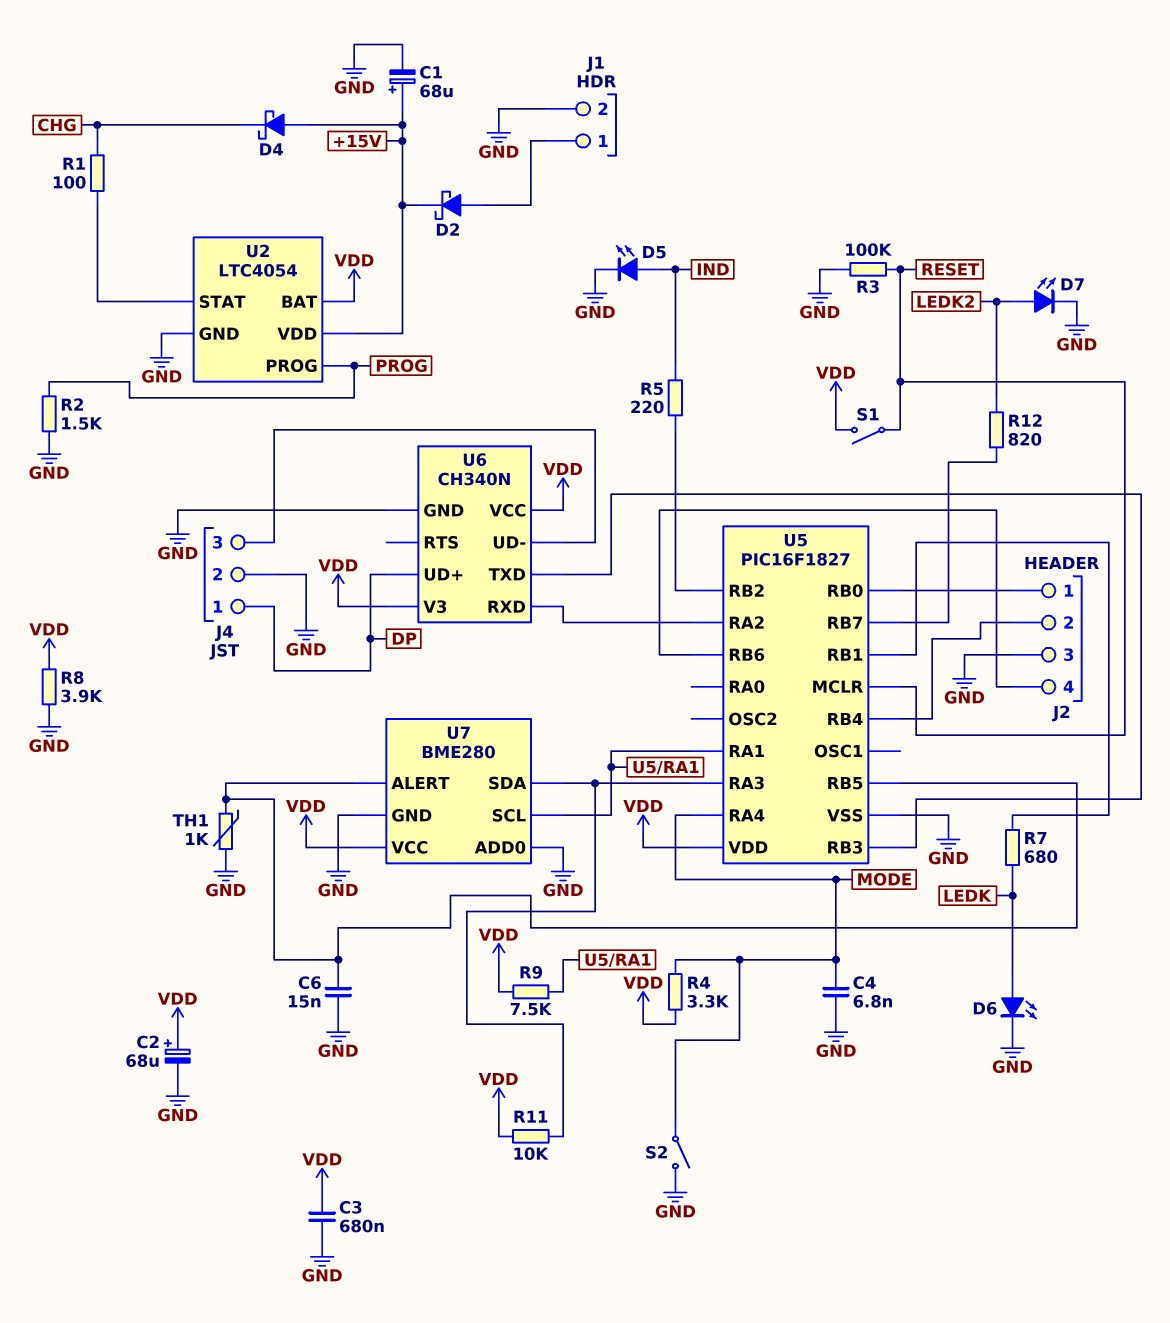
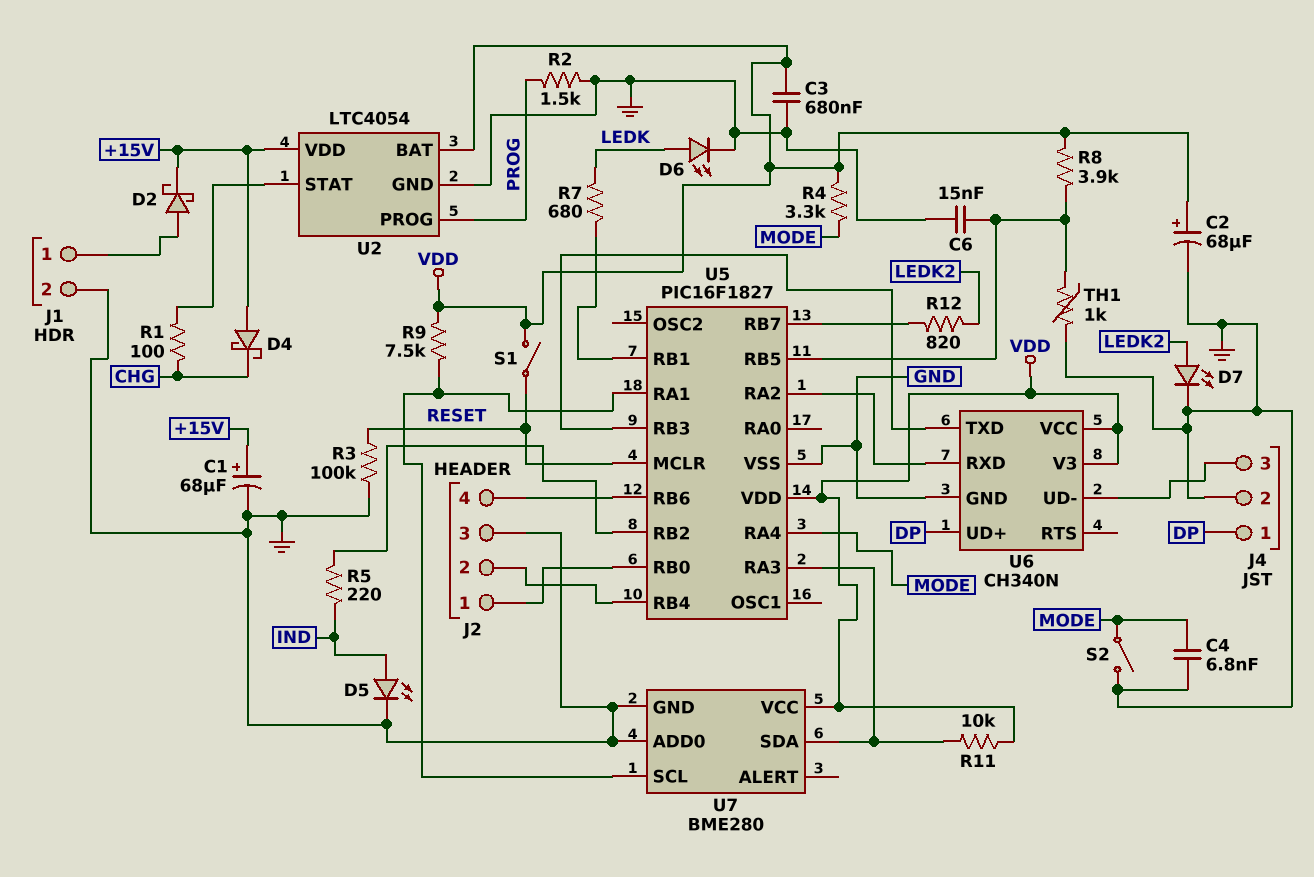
R8: 3.9k (GND, VDD) -> 3.9k (U5/RB5, VDD)
U7 pin ALERT: U5/RB5 -> none

